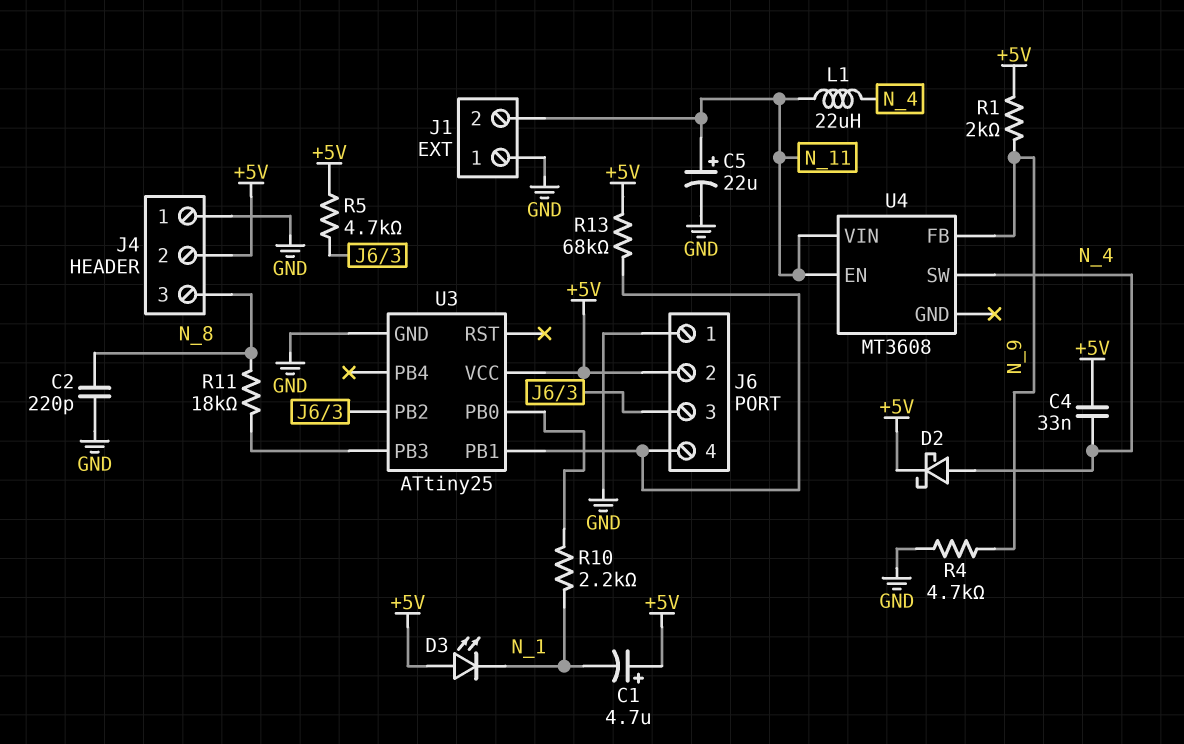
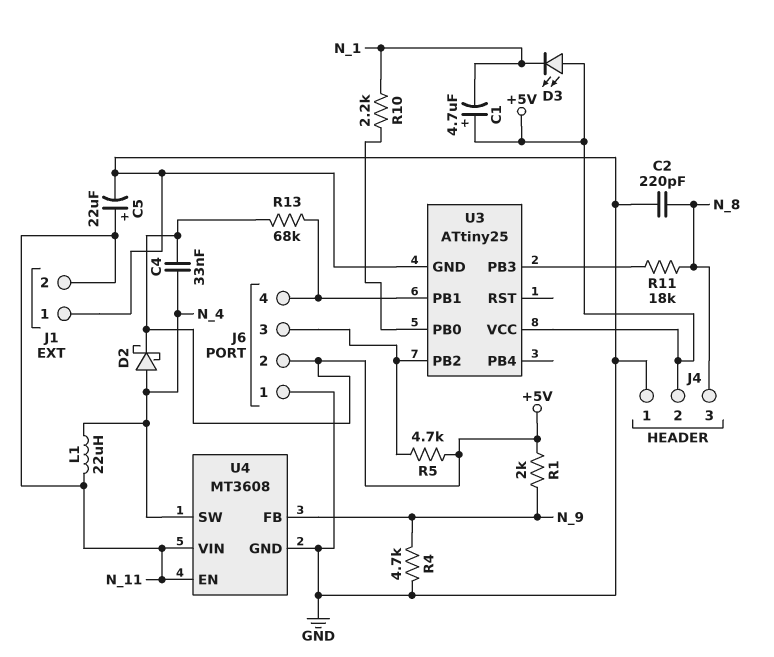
U4 pin GND: none -> GND

